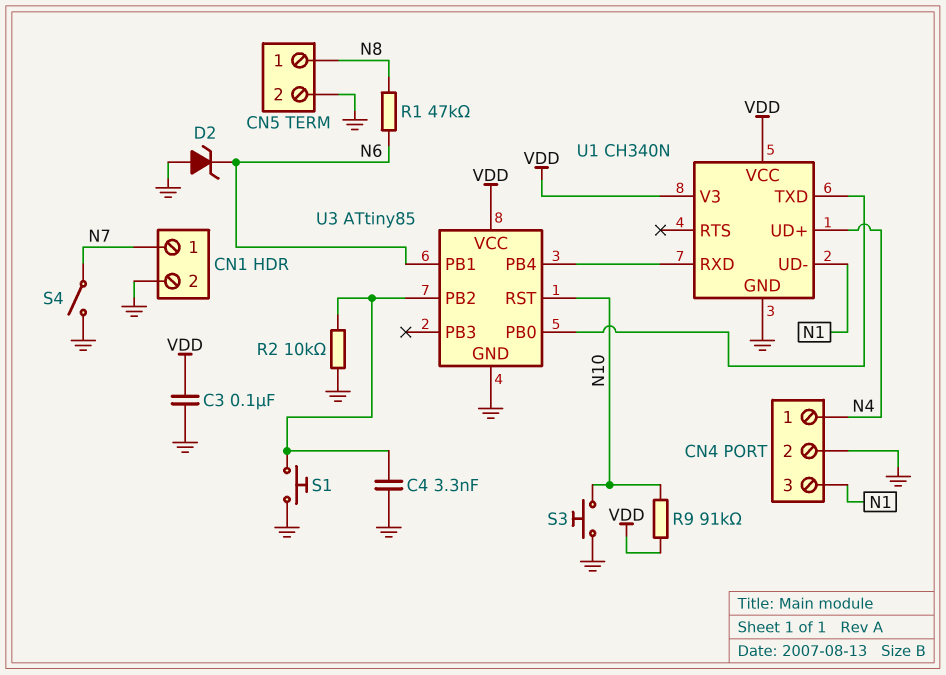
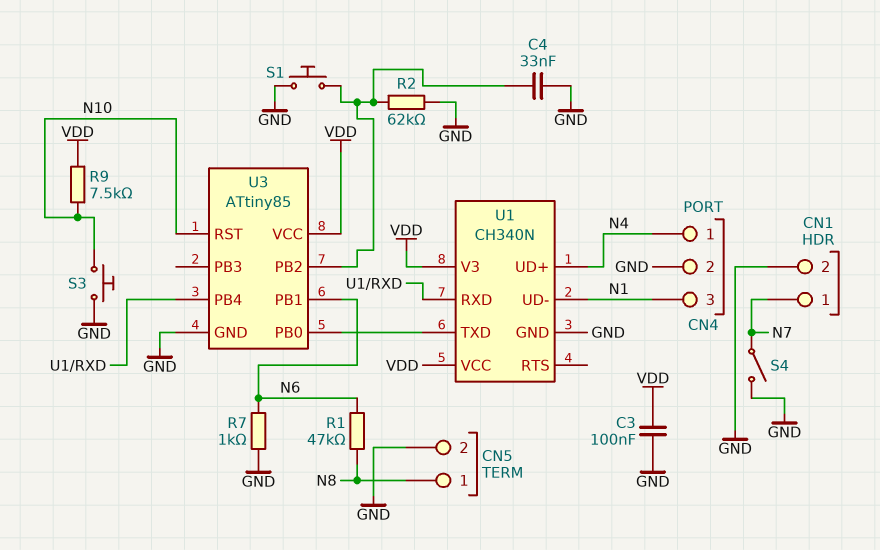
C4: 3.3nF (GND, U3/PB2) -> 33nF (GND, U3/PB2)
D2: zener (A GND, K N6) -> none
R2: 10k (GND, U3/PB2) -> 62k (GND, U3/PB2)
R7: none -> 1k (GND, N6)
R9: 91k (N10, VDD) -> 7.5k (N10, VDD)

